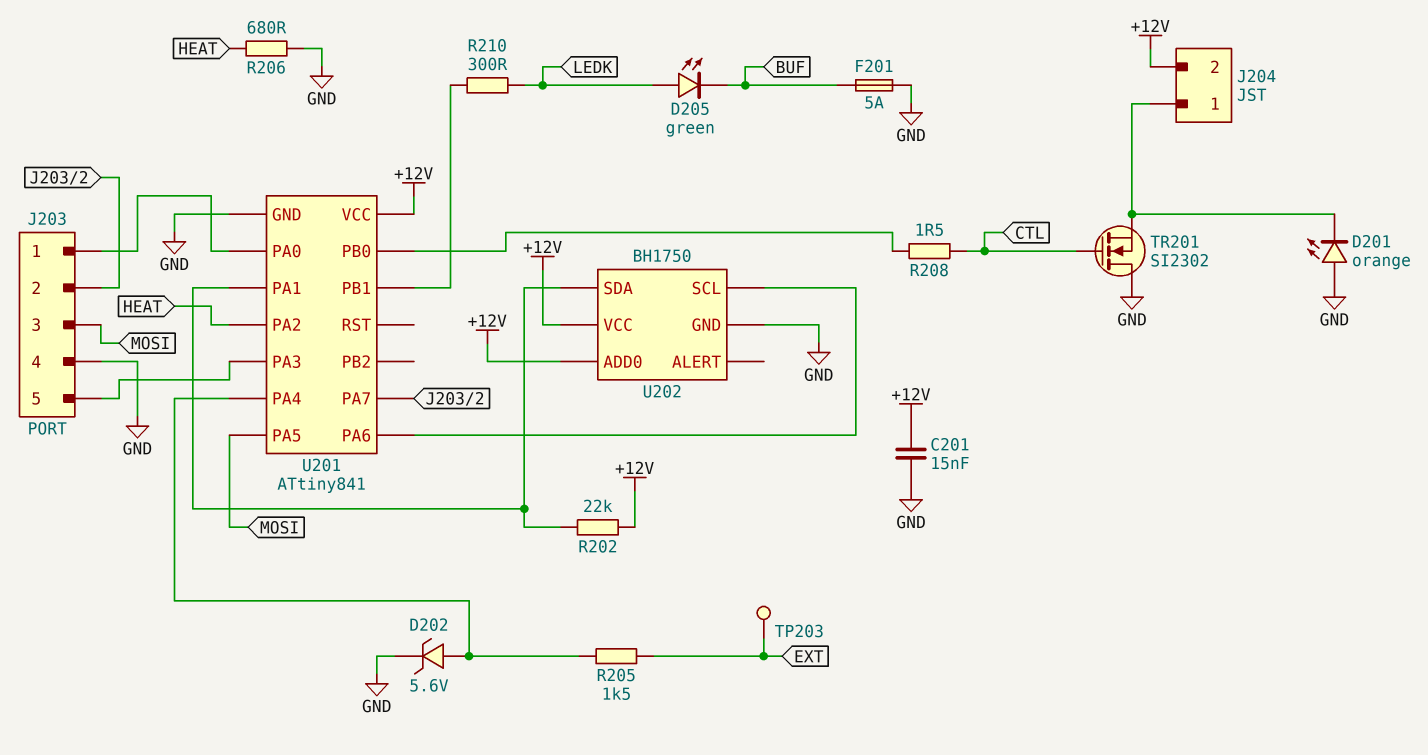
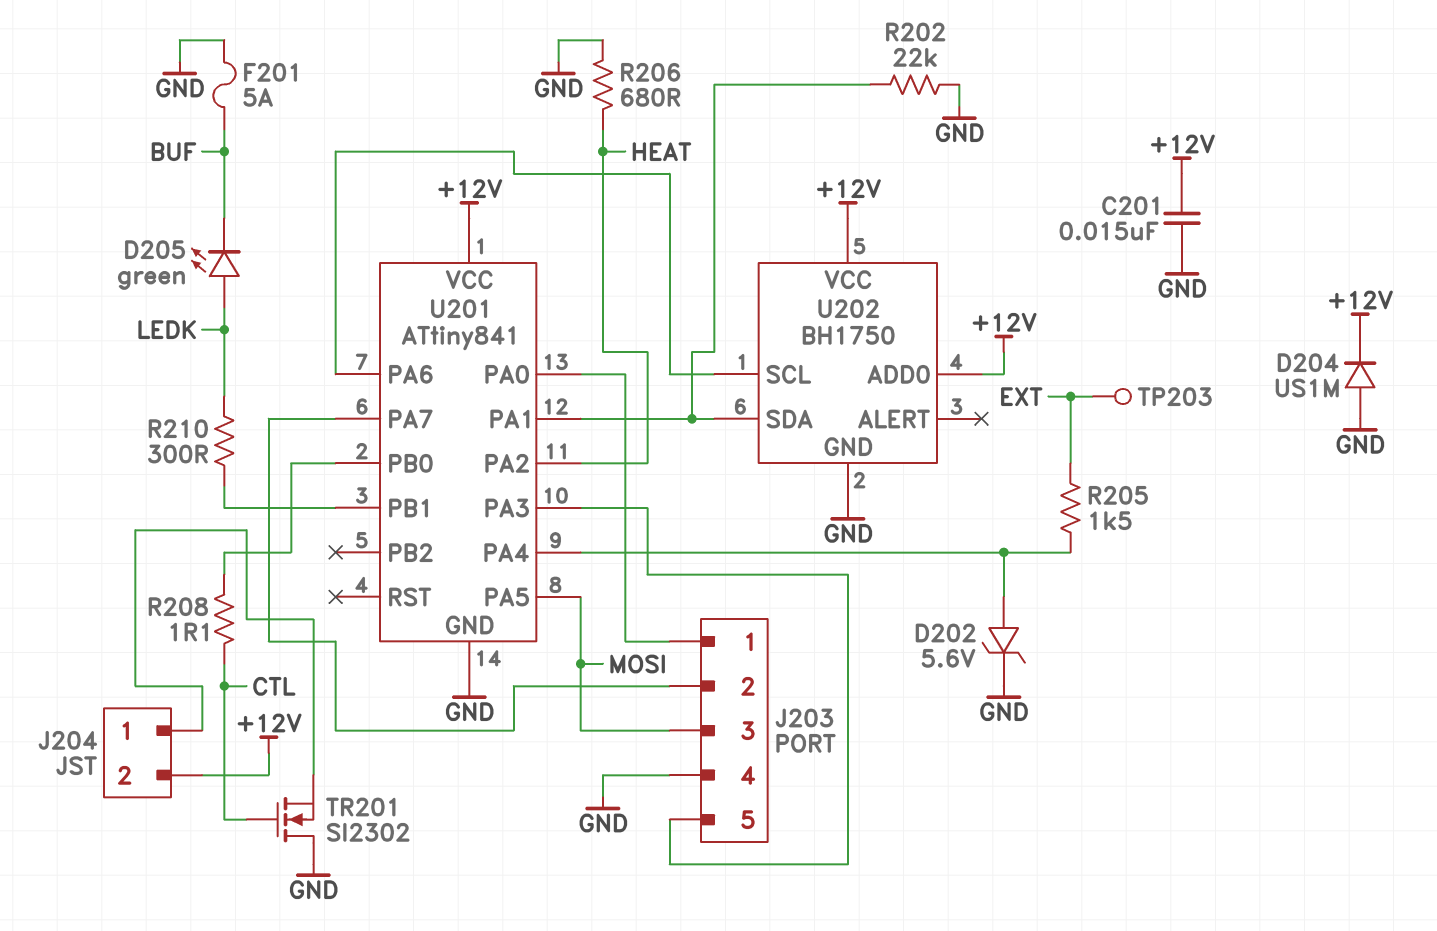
D201: LED orange (A GND, K J204/1) -> none
D204: none -> diode US1M (A GND, K +12V)
R202: 22k (+12V, U201/PA1) -> 22k (GND, U201/PA1)
R208: 1.5 (CTL, U201/PB0) -> 1.1 (CTL, U201/PB0)

